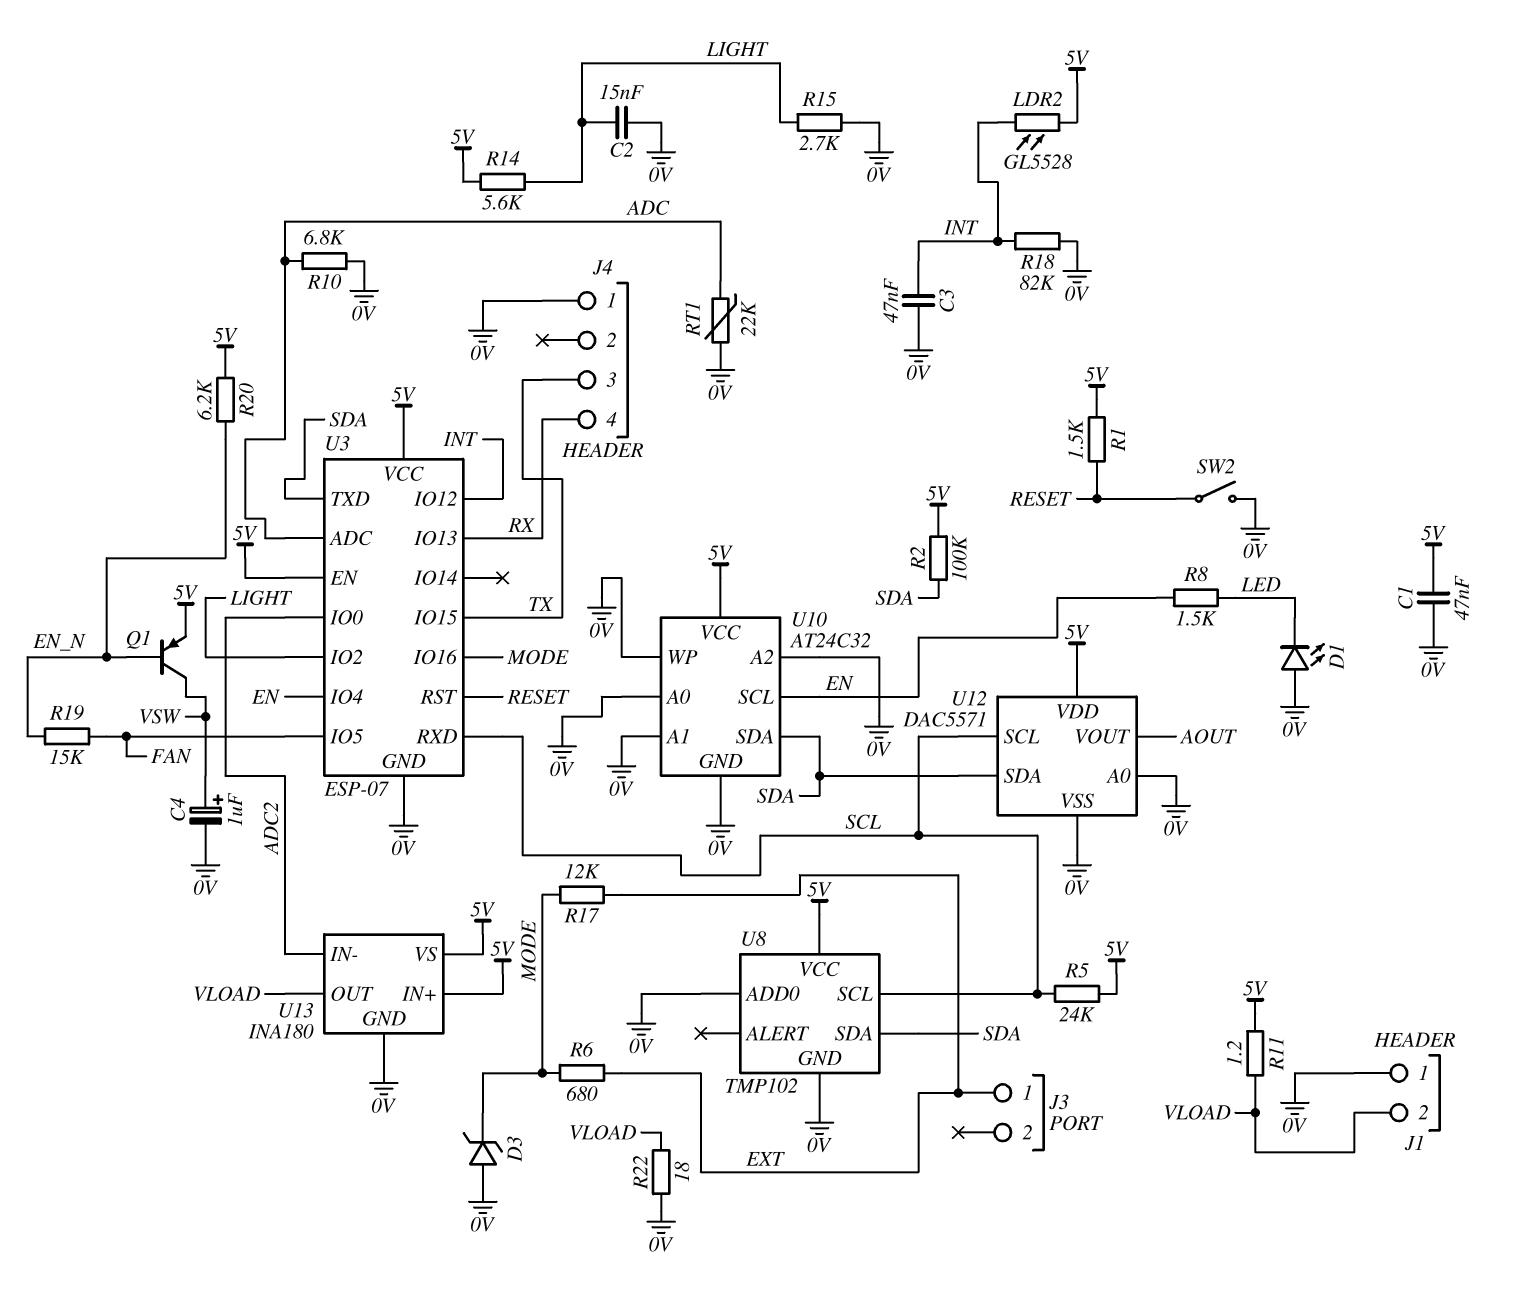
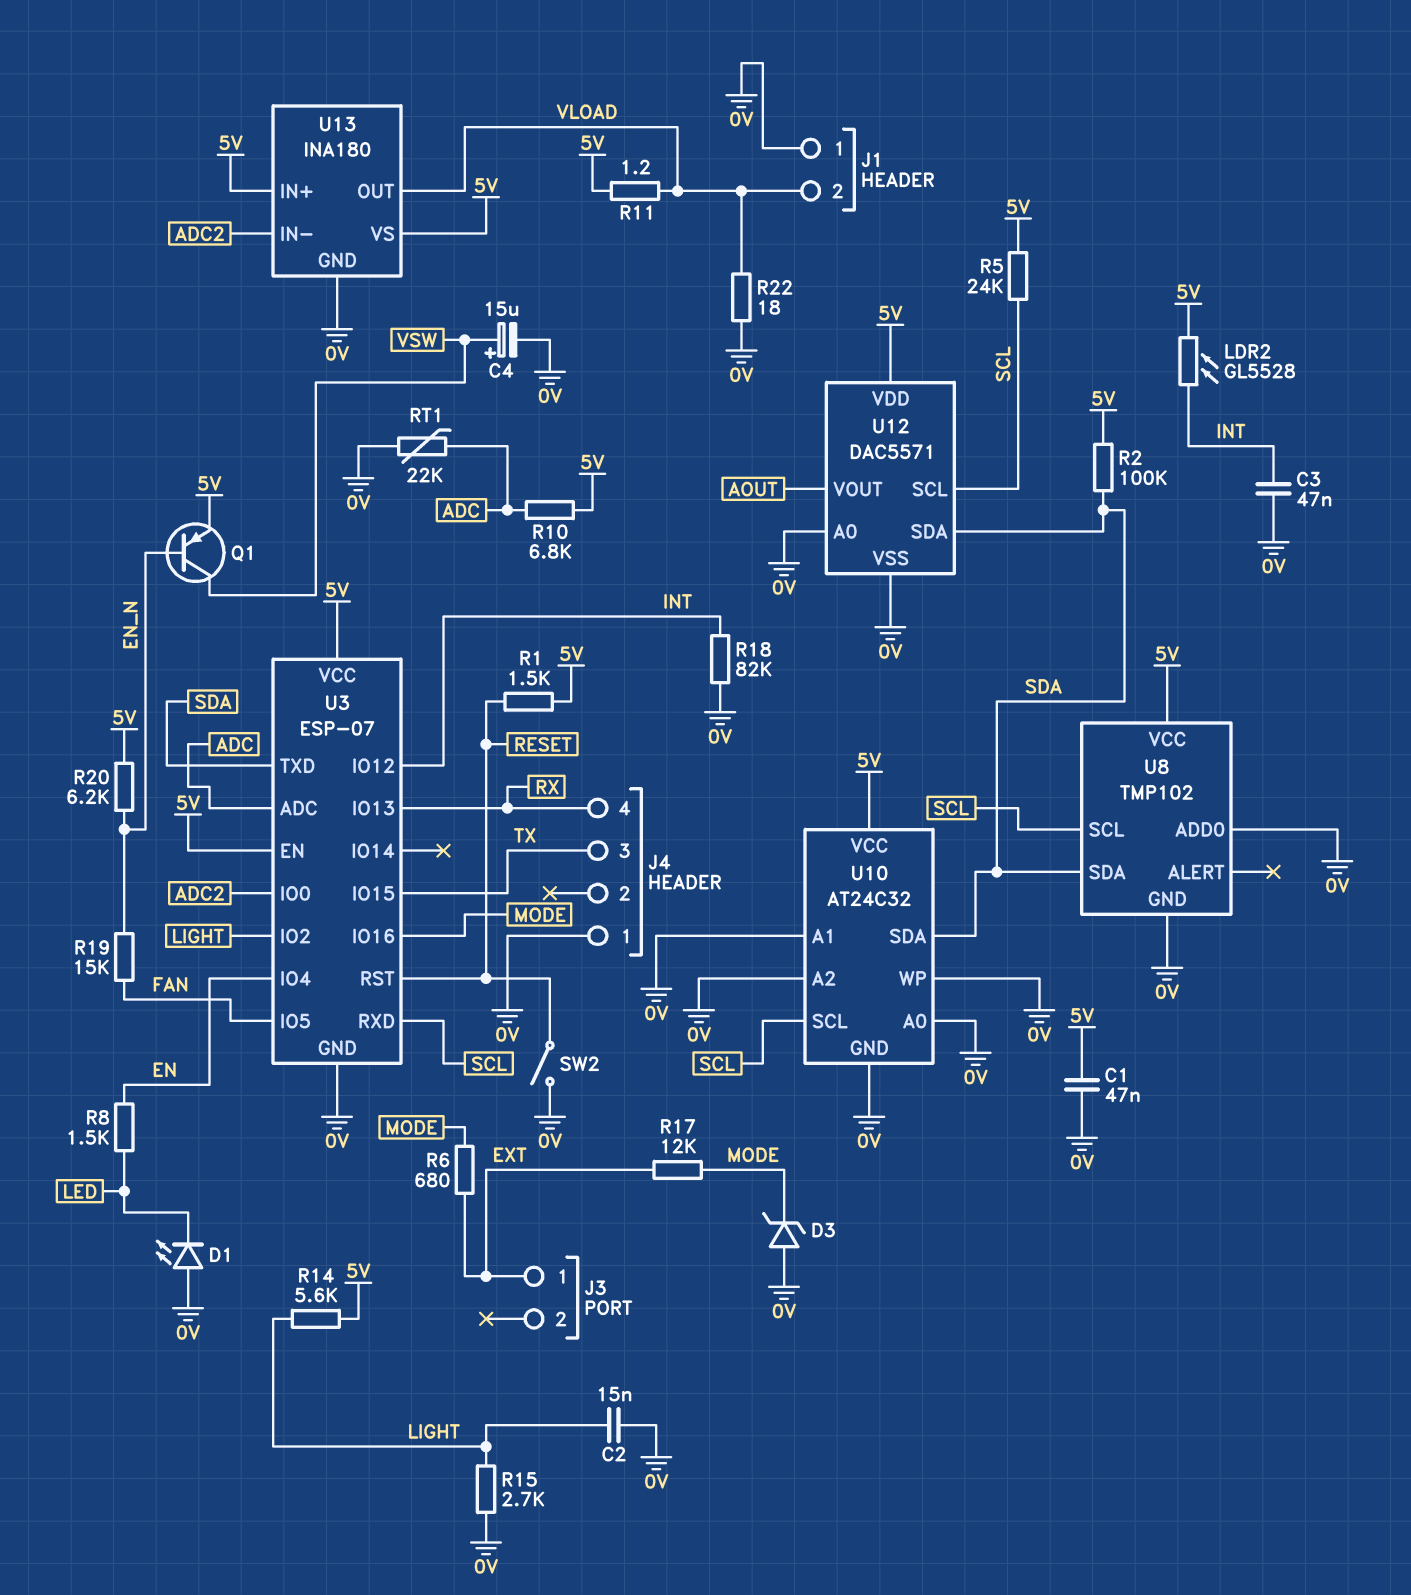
C4: 1uF (plus VSW, minus 0V) -> 15uF (plus VSW, minus 0V)
R10: 6.8k (0V, ADC) -> 6.8k (5V, ADC)
U10 pin SCL: EN -> SCL

